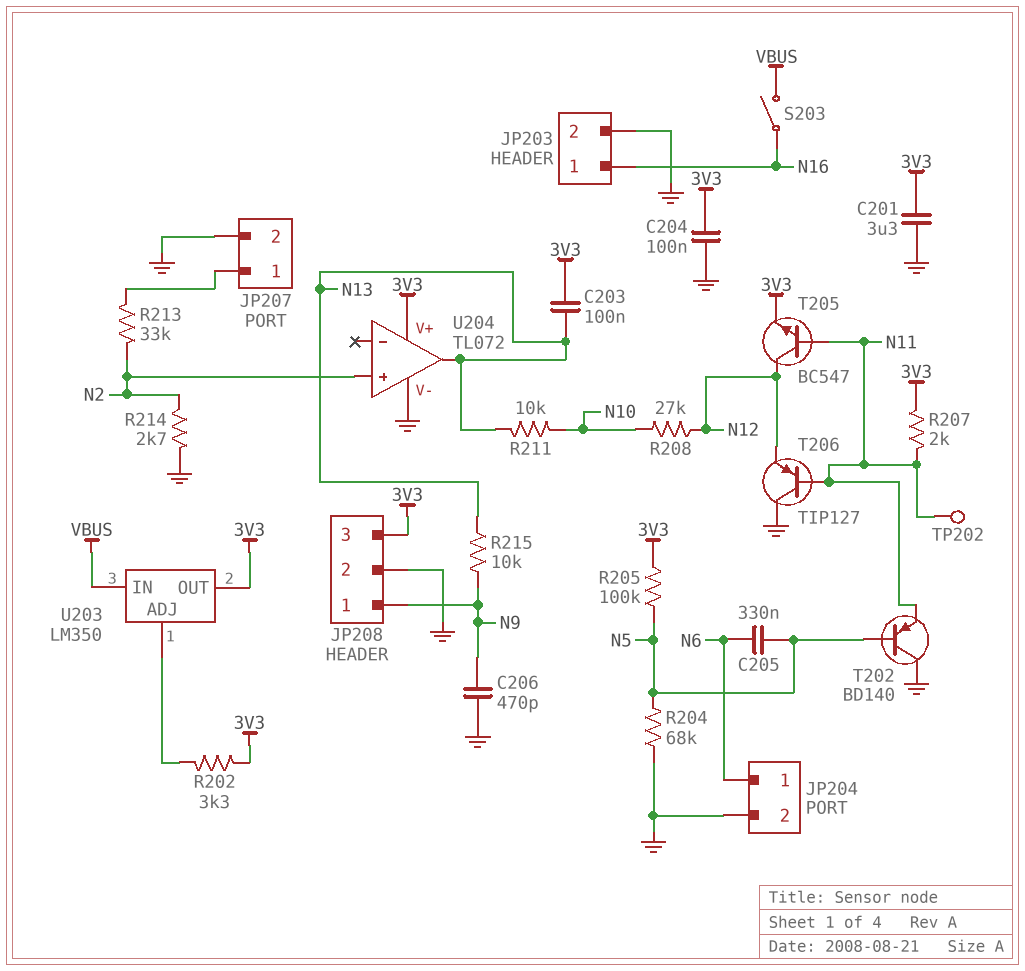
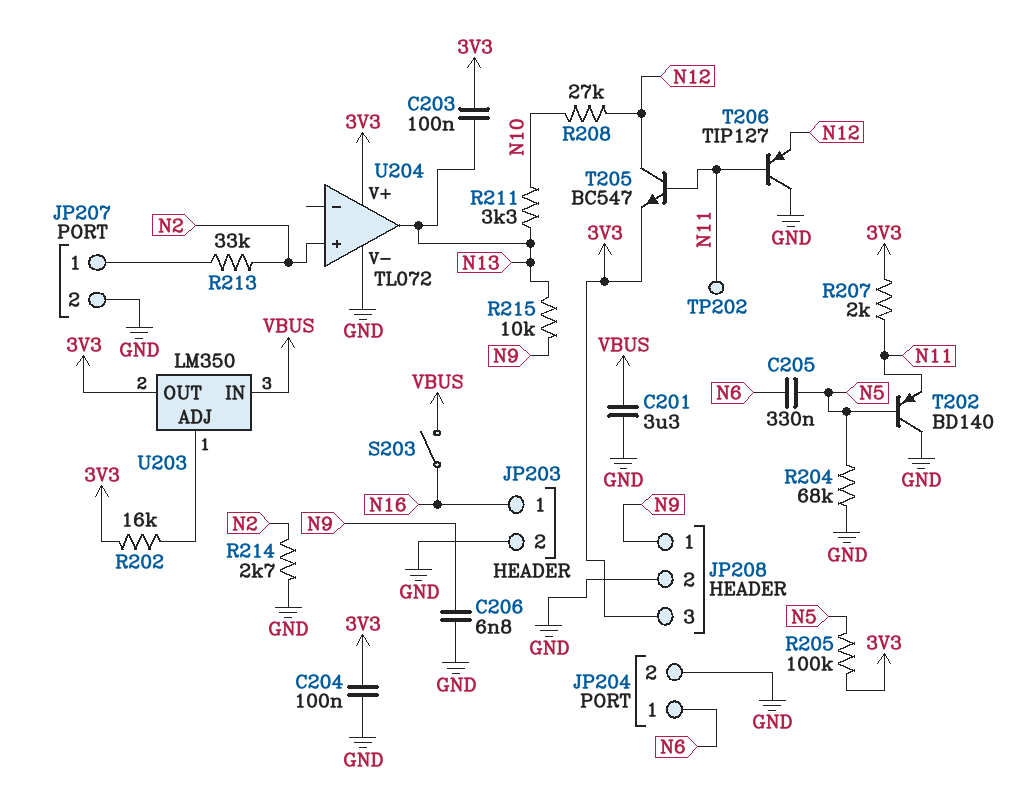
C201: 3.3uF (3V3, GND) -> 3.3uF (GND, VBUS)
C206: 470pF (GND, N9) -> 6.8nF (GND, N9)
R202: 3.3k (3V3, U203/ADJ) -> 16k (3V3, U203/ADJ)
R211: 10k (N10, N13) -> 3.3k (N10, N13)

